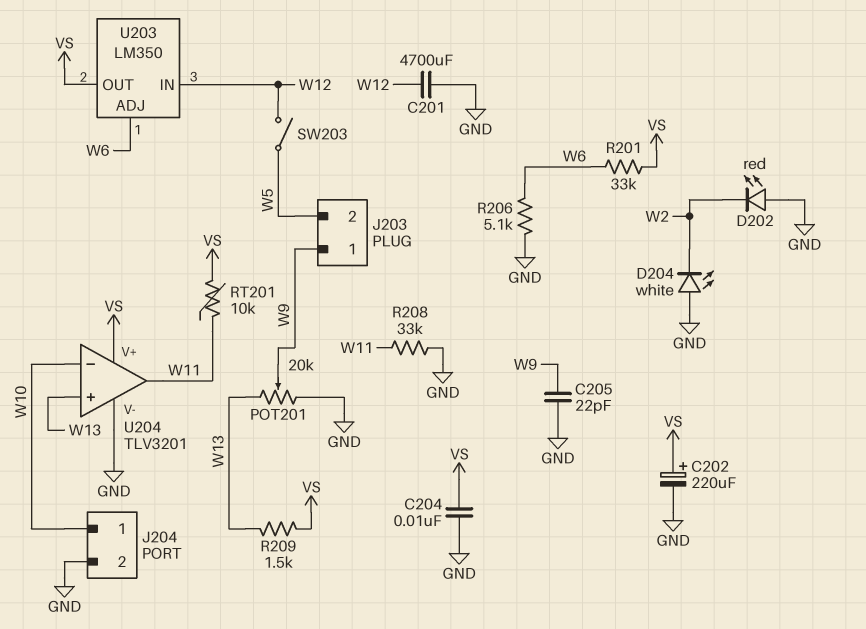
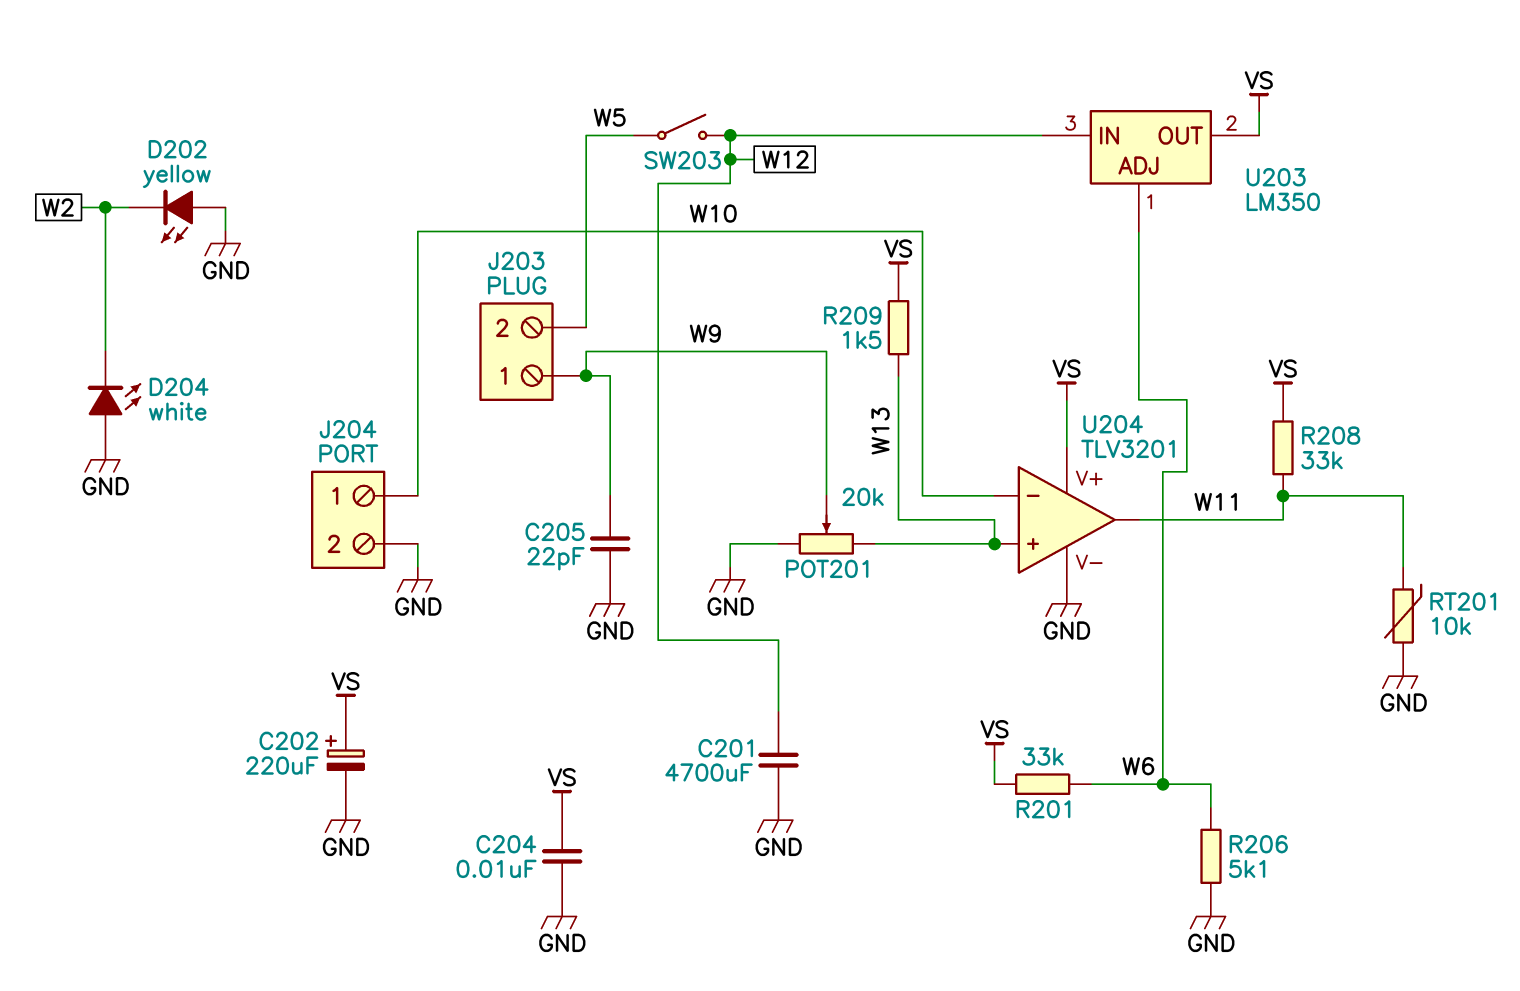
D202: LED red (A GND, K W2) -> LED yellow (A GND, K W2)
R208: 33k (GND, W11) -> 33k (VS, W11)
RT201: 10k (VS, W11) -> 10k (GND, W11)

